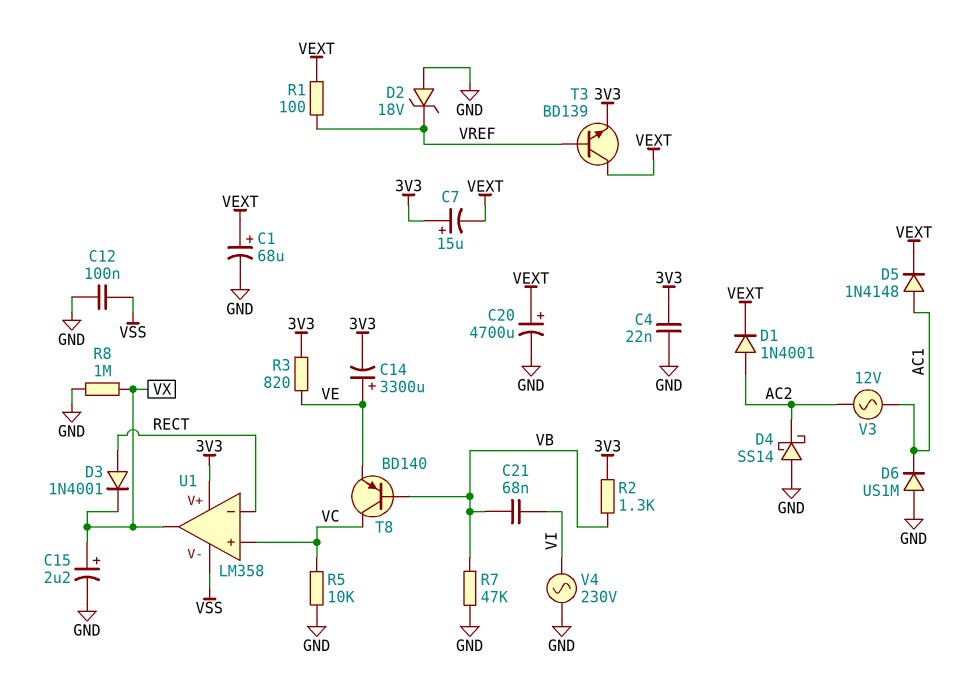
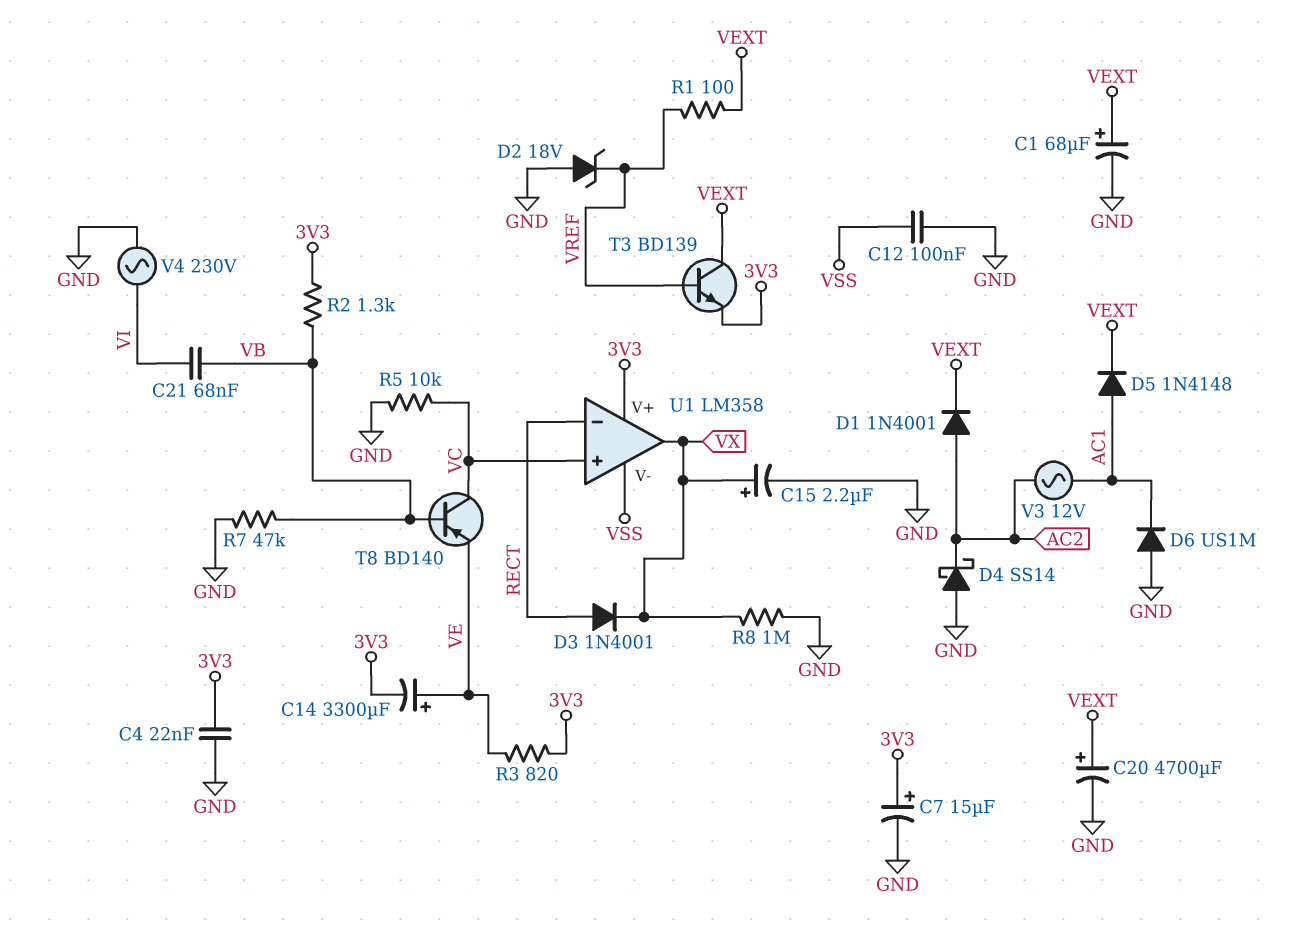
C7: 15uF (plus 3V3, minus VEXT) -> 15uF (plus 3V3, minus GND)

